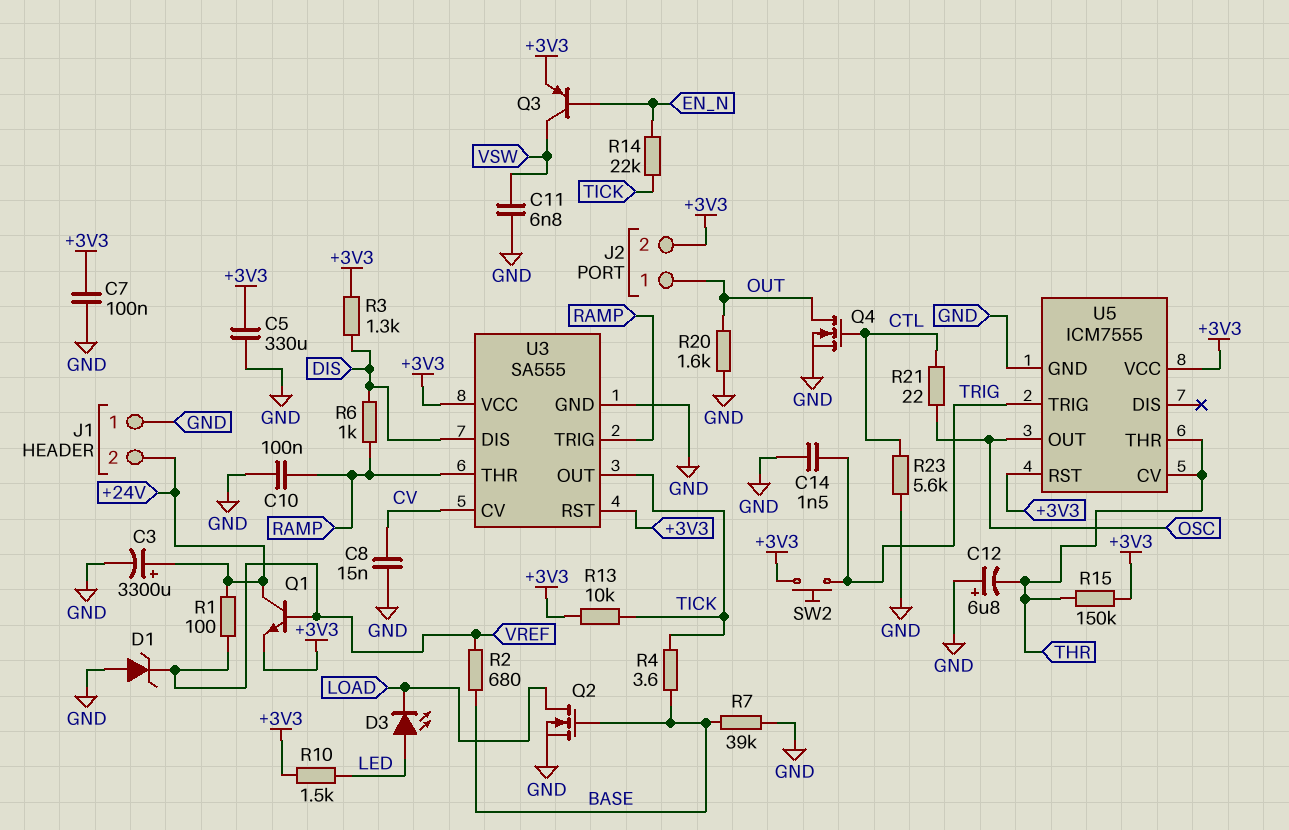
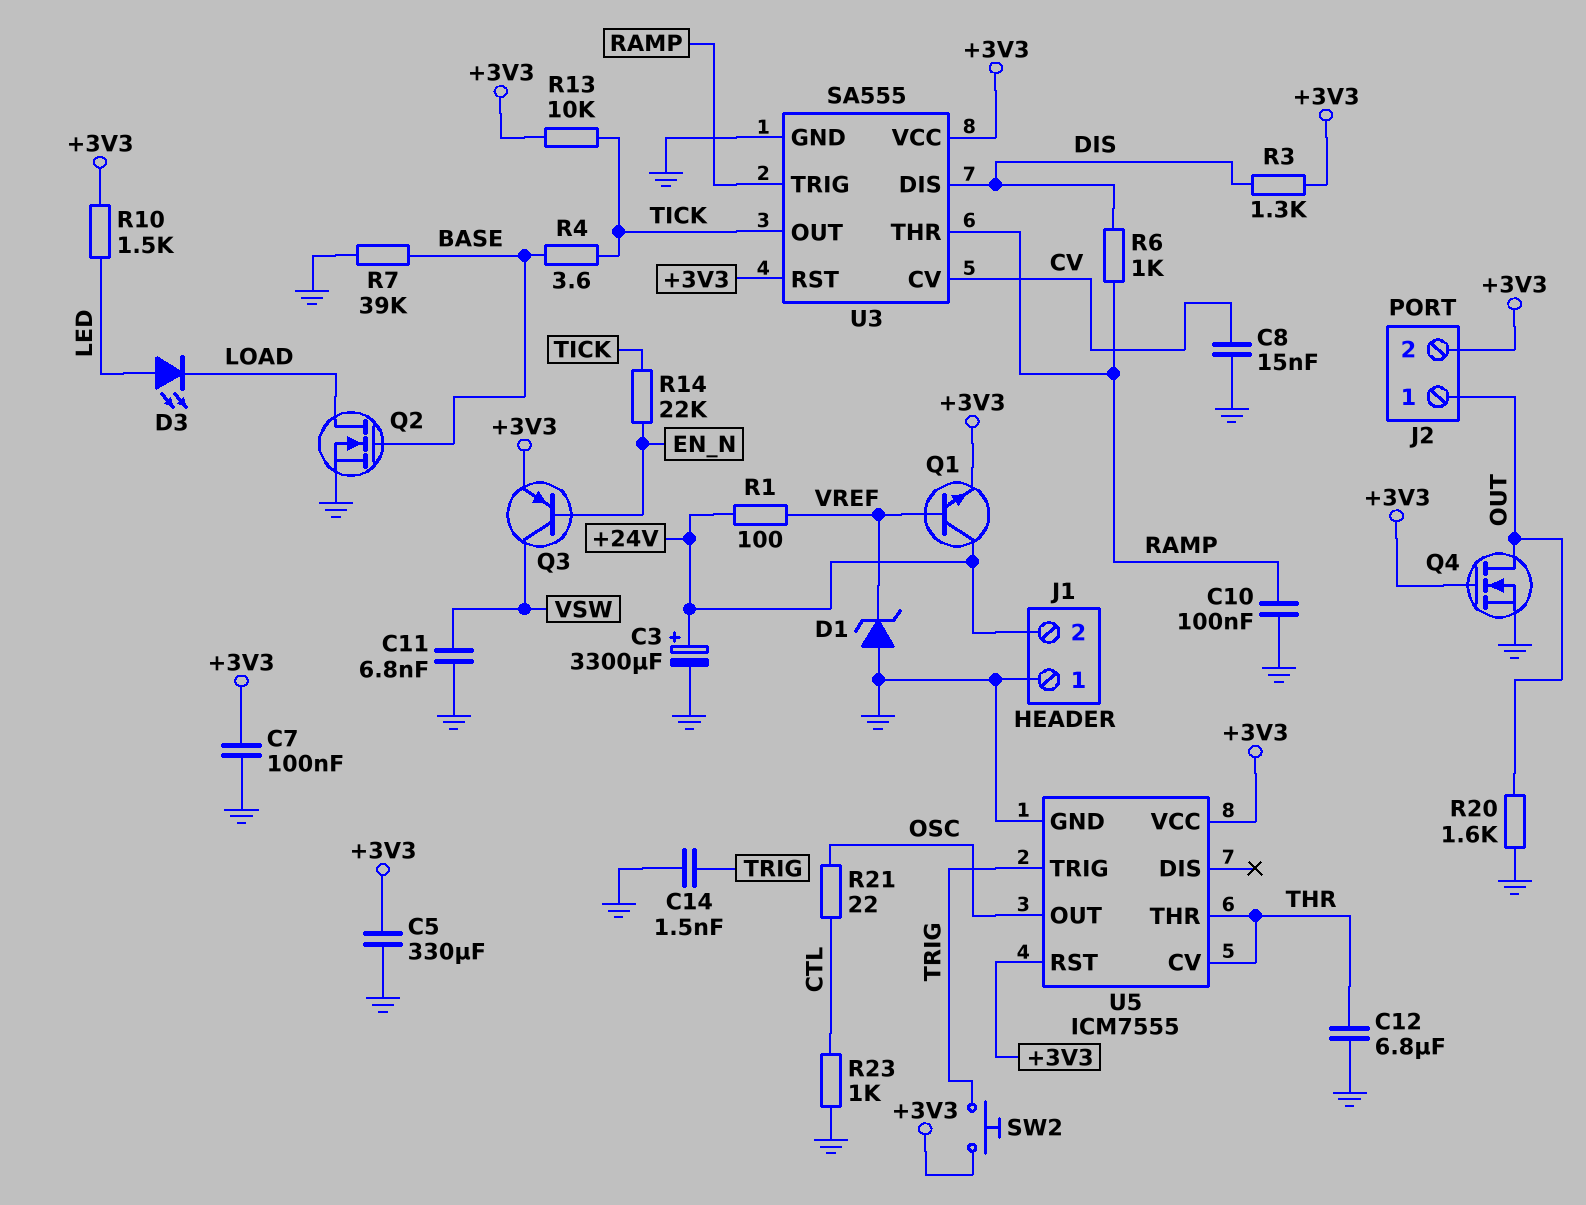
C12: 6.8uF (plus GND, minus THR) -> 6.8uF (GND, THR)
Q4: NMOS (G CTL, D OUT, S GND) -> NMOS (G +3V3, D OUT, S GND)
R2: 680 (BASE, VREF) -> none
R15: 150k (+3V3, THR) -> none
R23: 5.6k (CTL, GND) -> 1k (CTL, GND)

